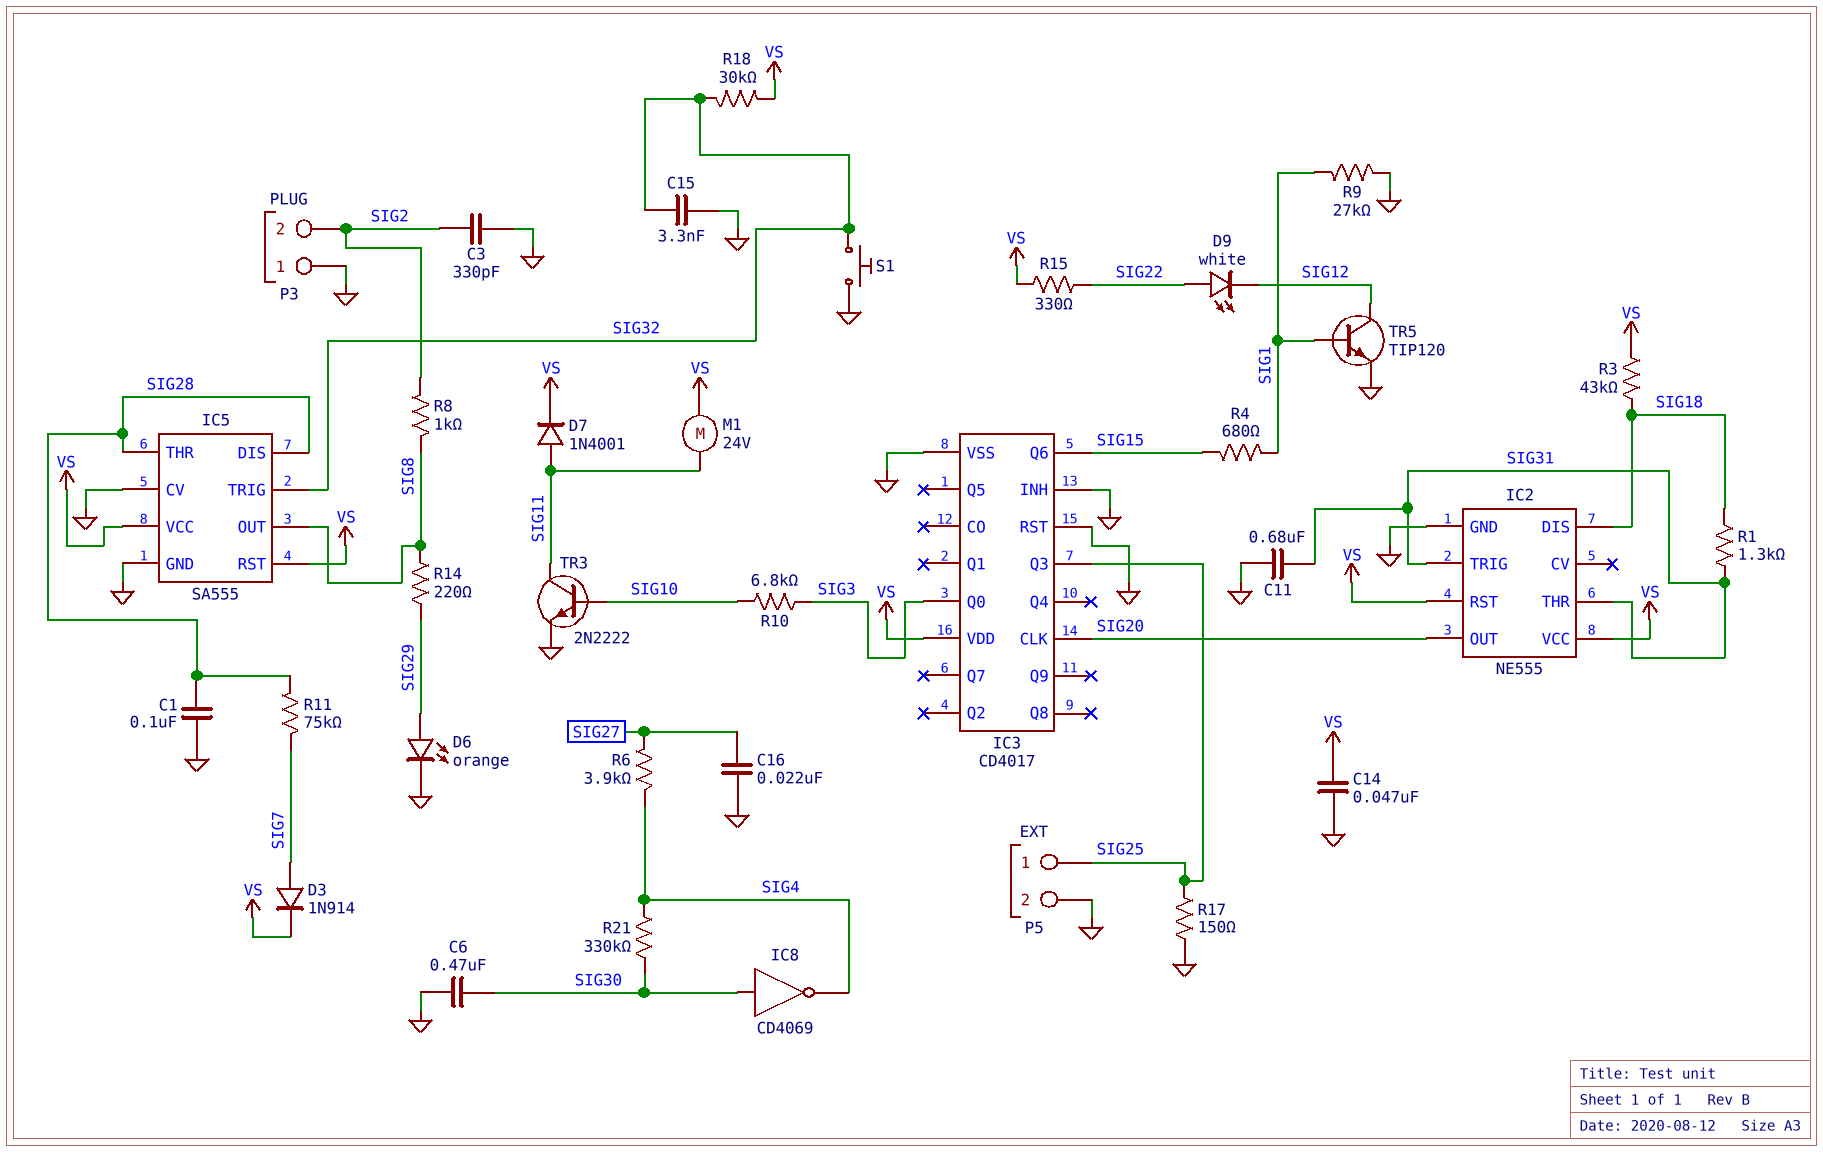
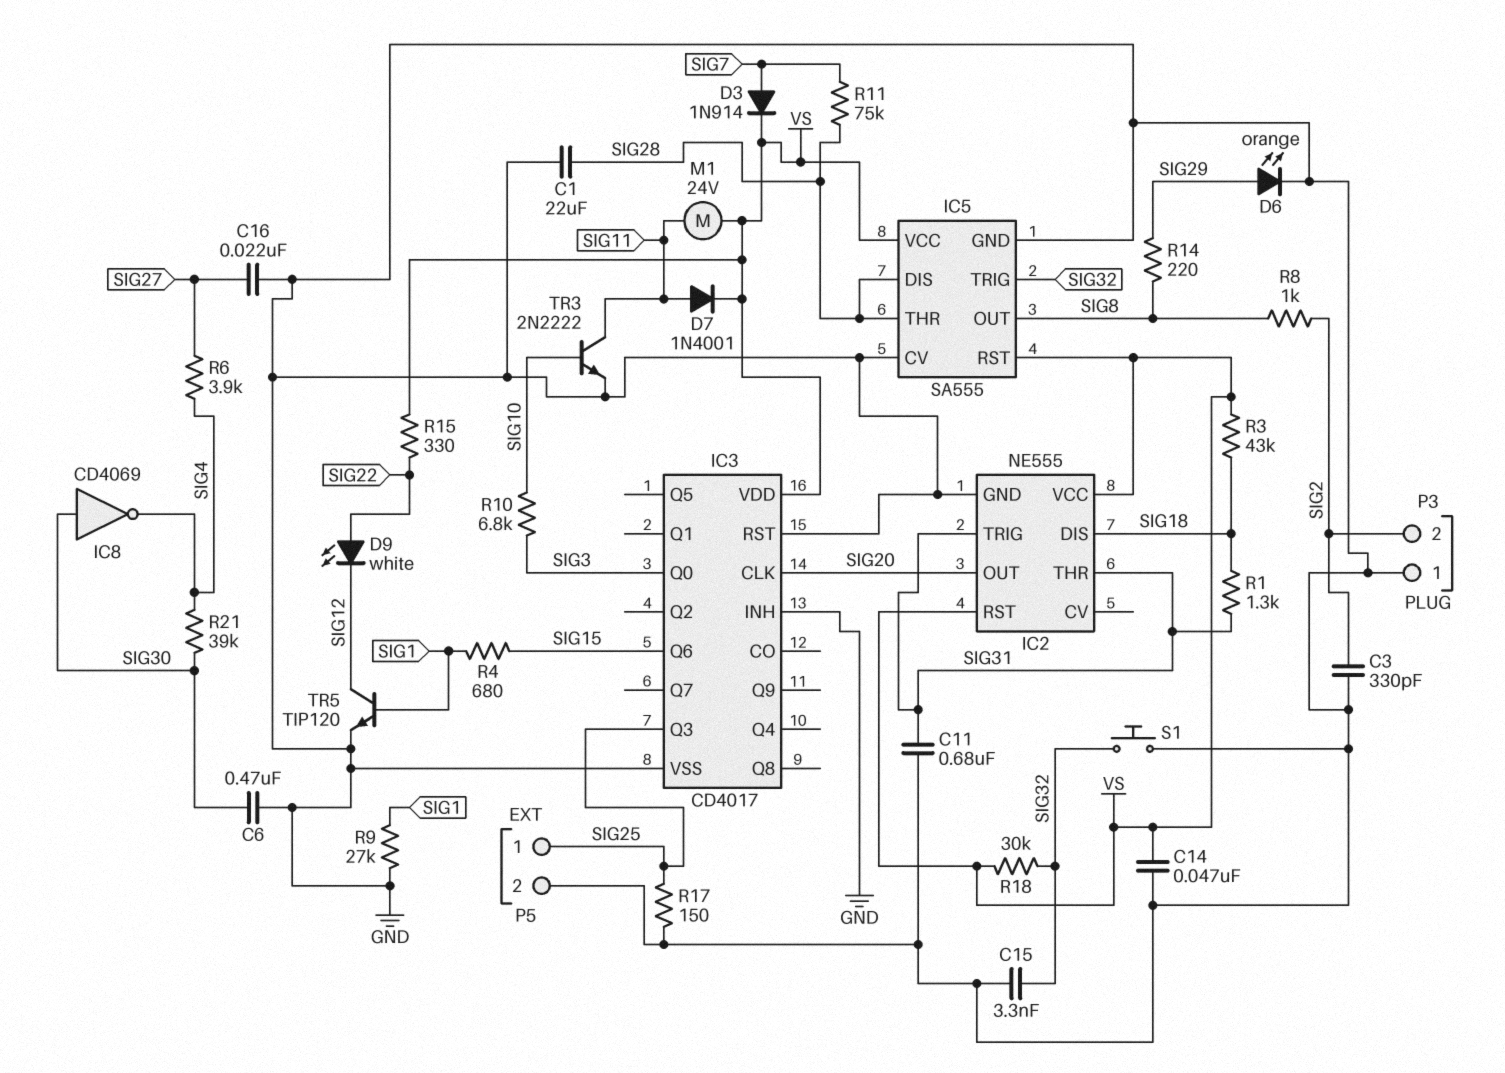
C1: 100nF (GND, SIG28) -> 22uF (GND, SIG28)
R21: 330k (SIG4, SIG30) -> 39k (SIG4, SIG30)

